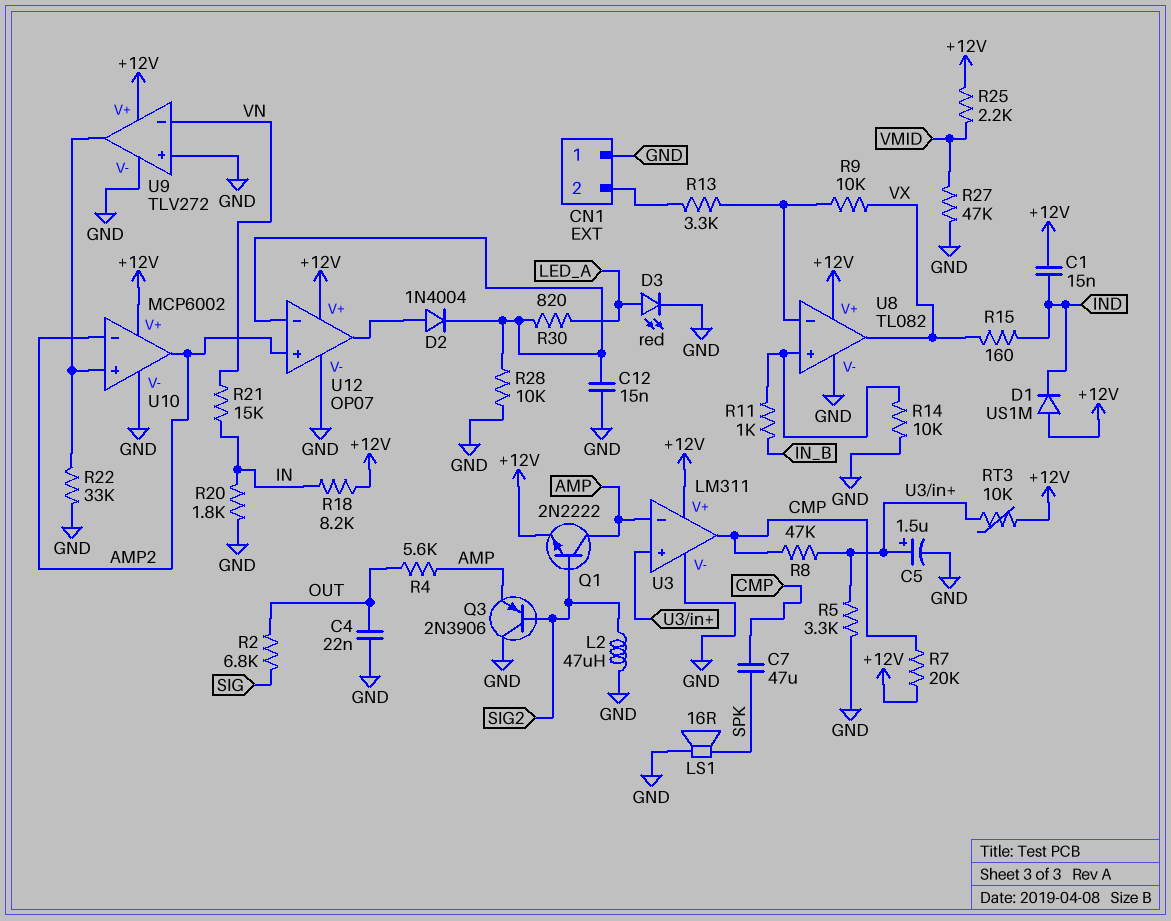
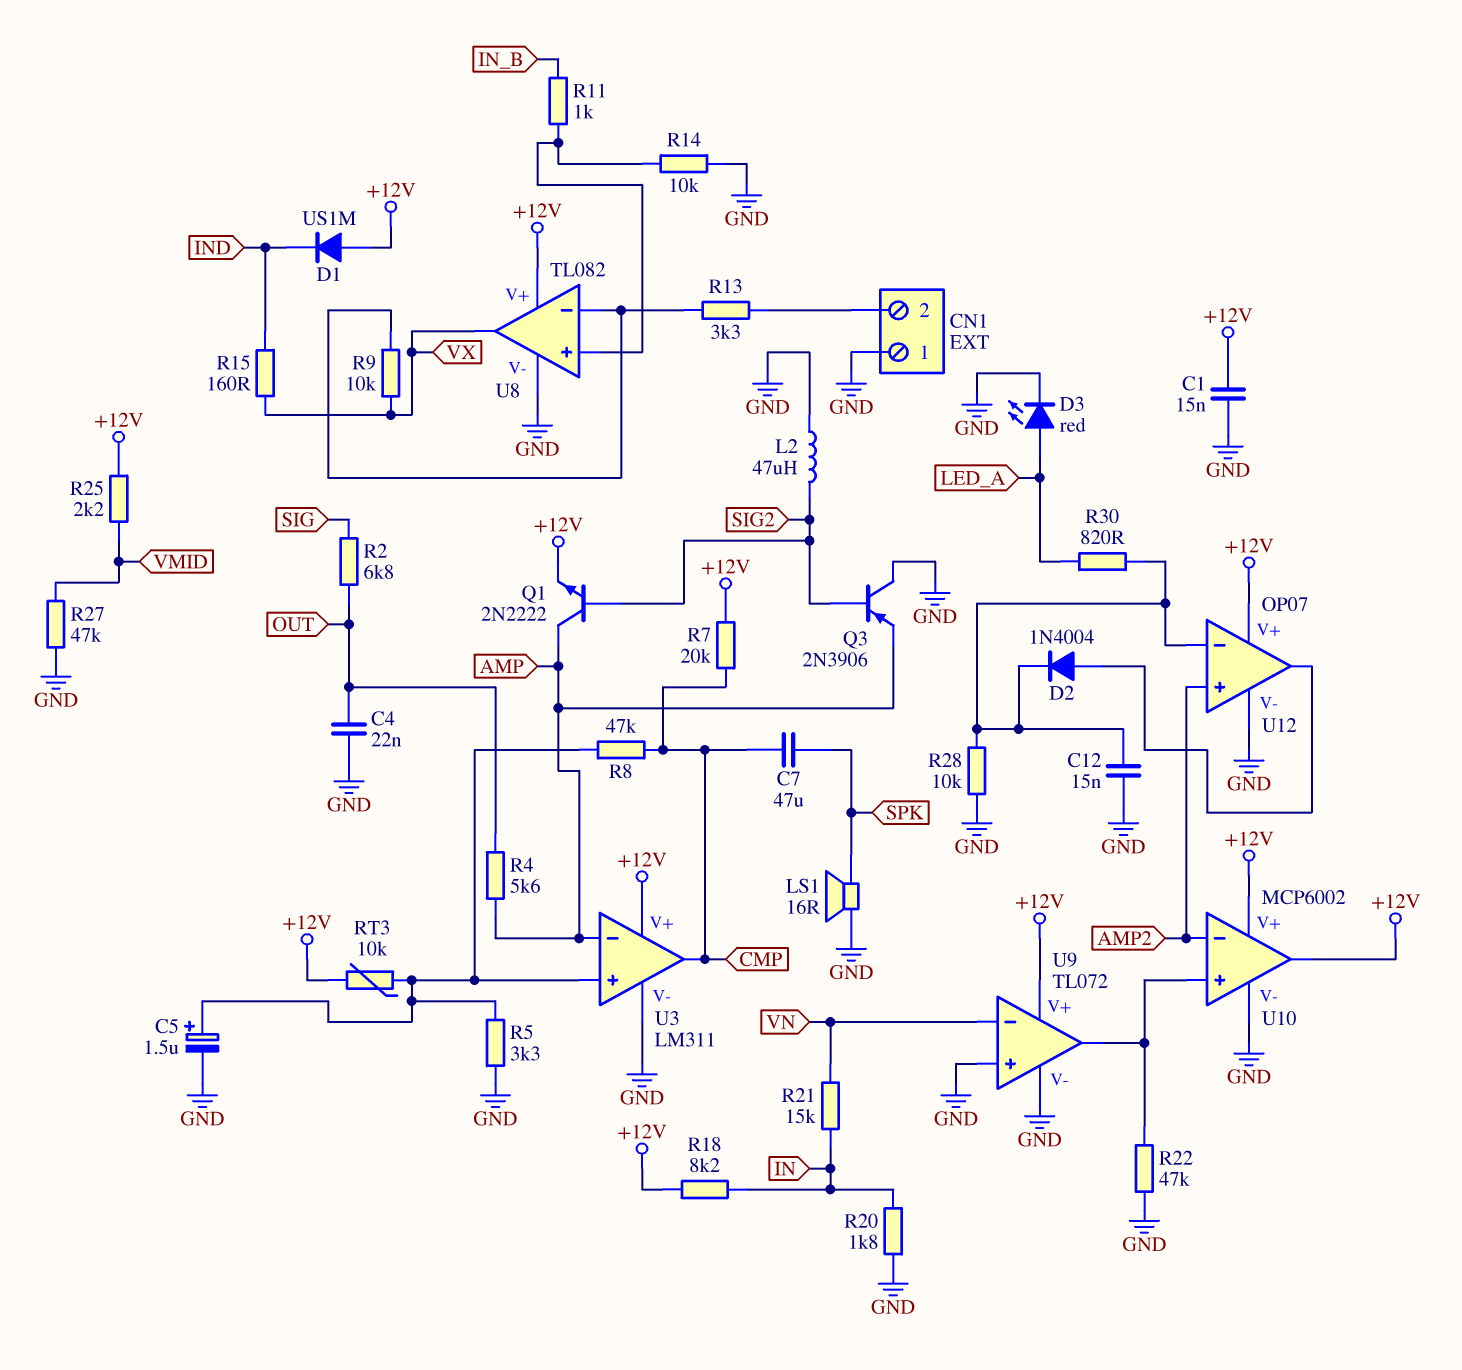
C1: 15nF (+12V, IND) -> 15nF (+12V, GND)
R22: 33k (GND, U9/out) -> 47k (GND, U9/out)
U9: TLV272 -> TL072
U10 pin out: AMP2 -> +12V

